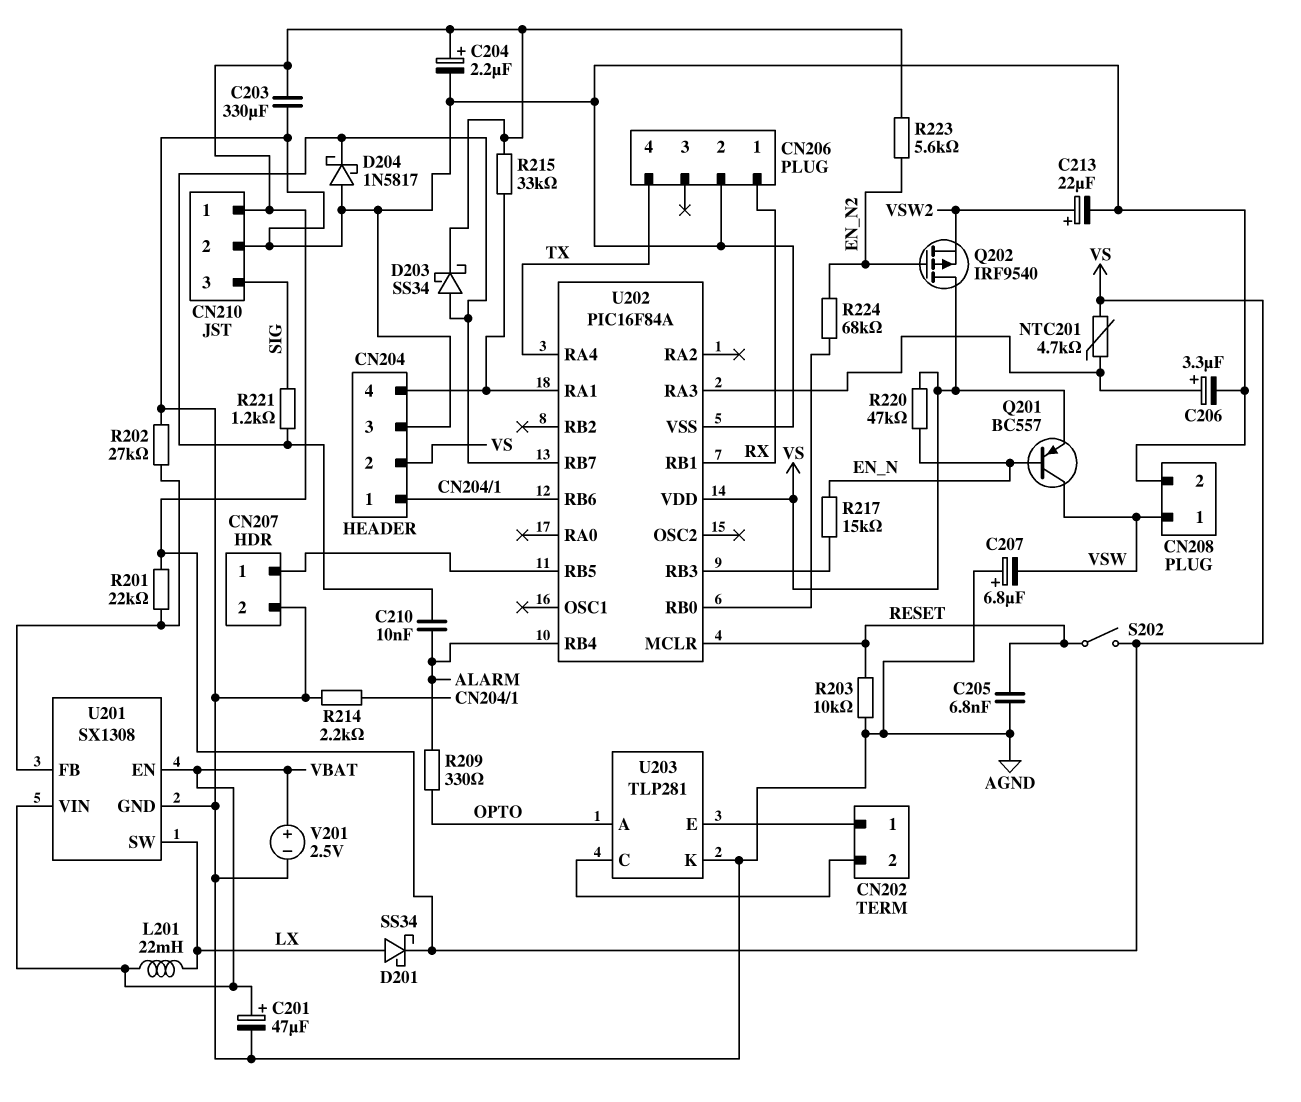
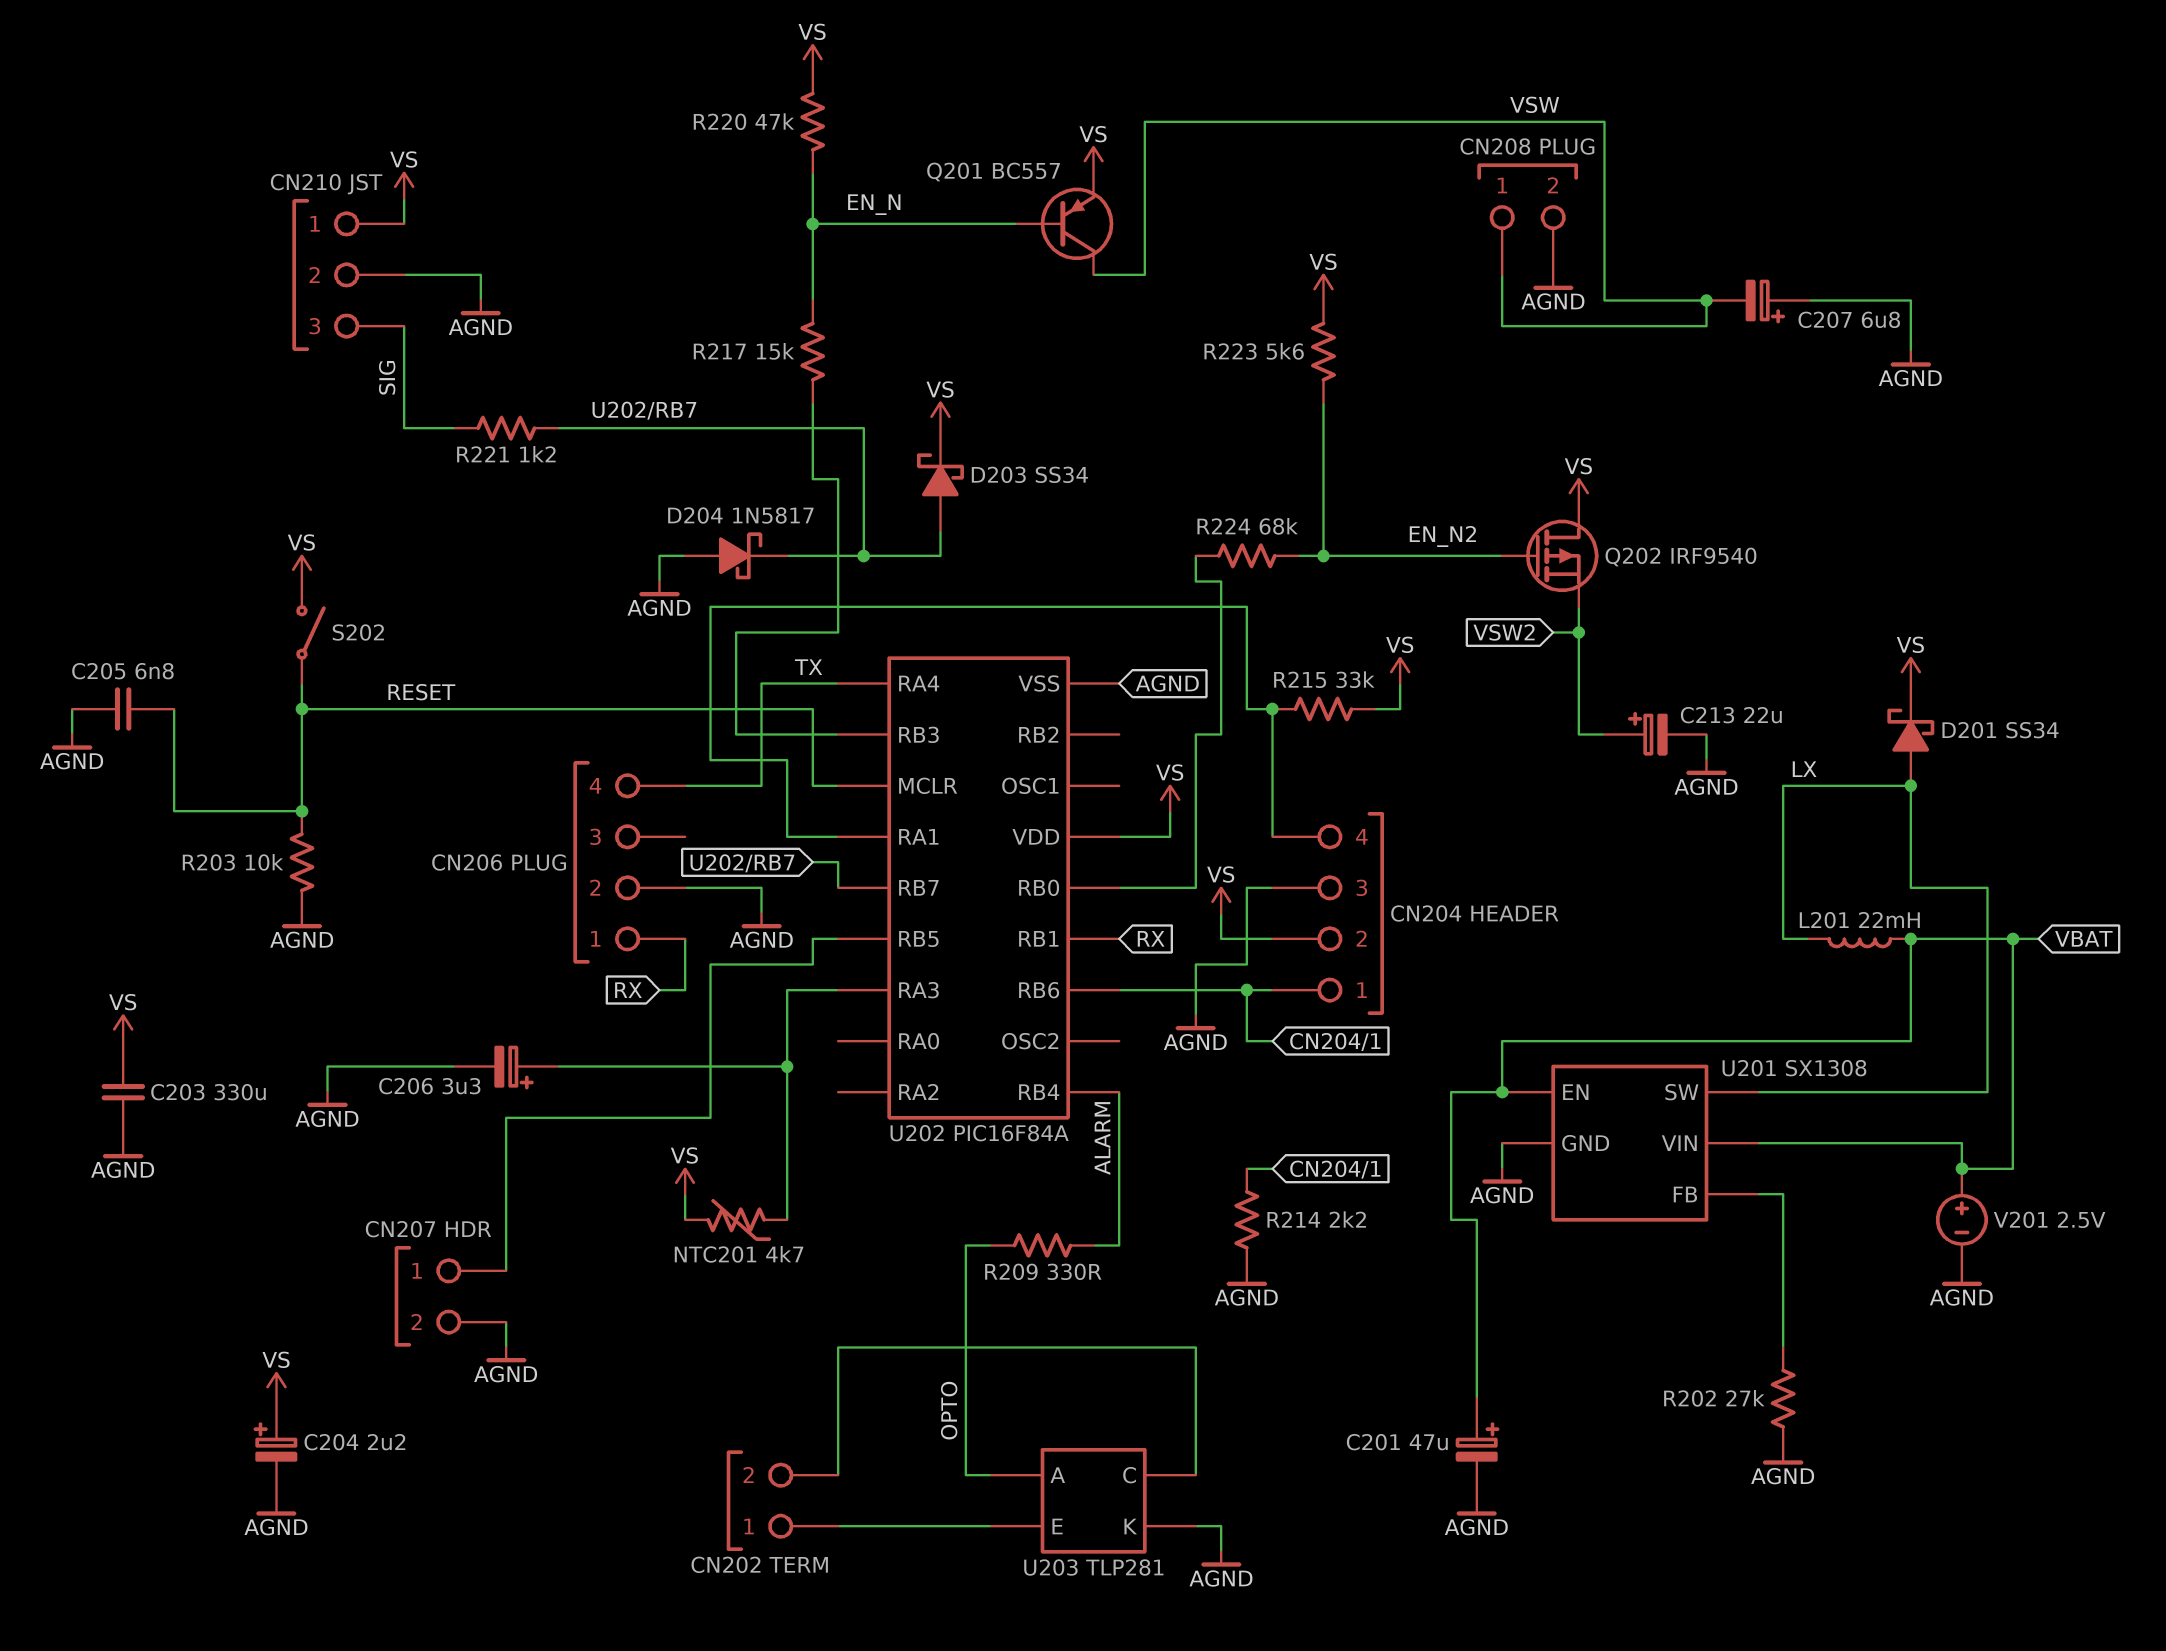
C210: 10nF (ALARM, U202/RB7) -> none
R201: 22k (U201/FB, VS) -> none

